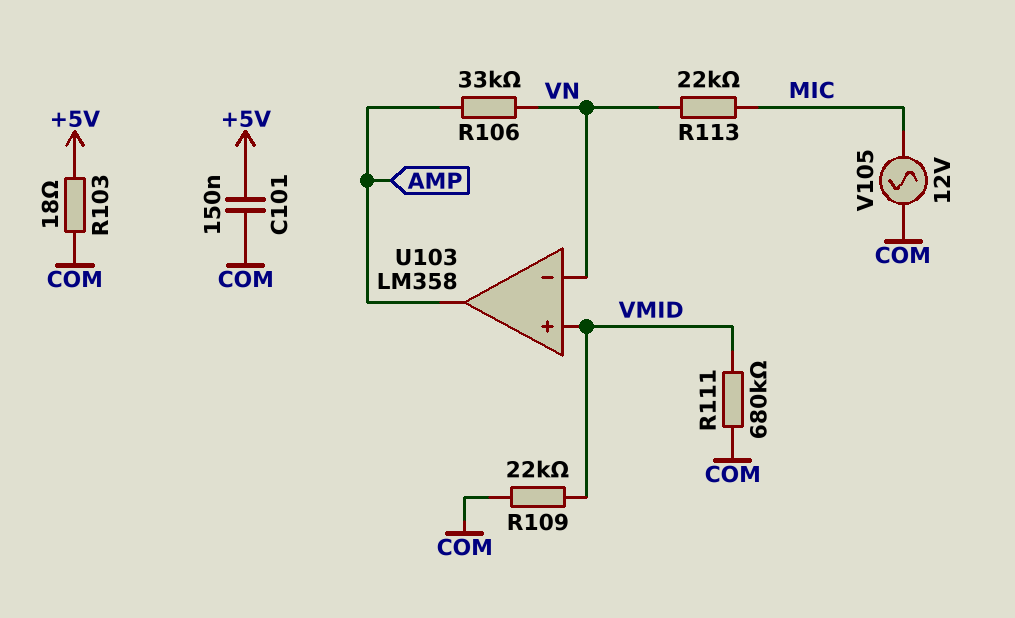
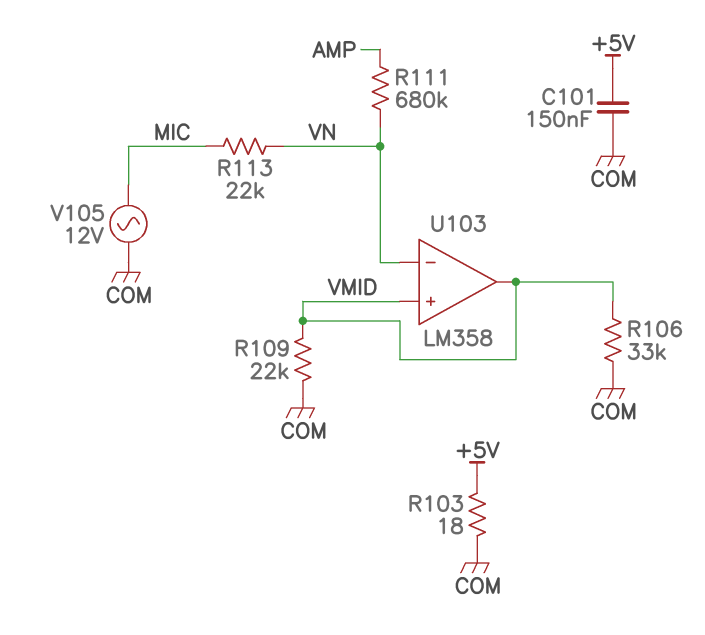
R106: 33k (AMP, VN) -> 33k (COM, VMID)
R111: 680k (COM, VMID) -> 680k (AMP, VN)
U103 pin out: AMP -> VMID

